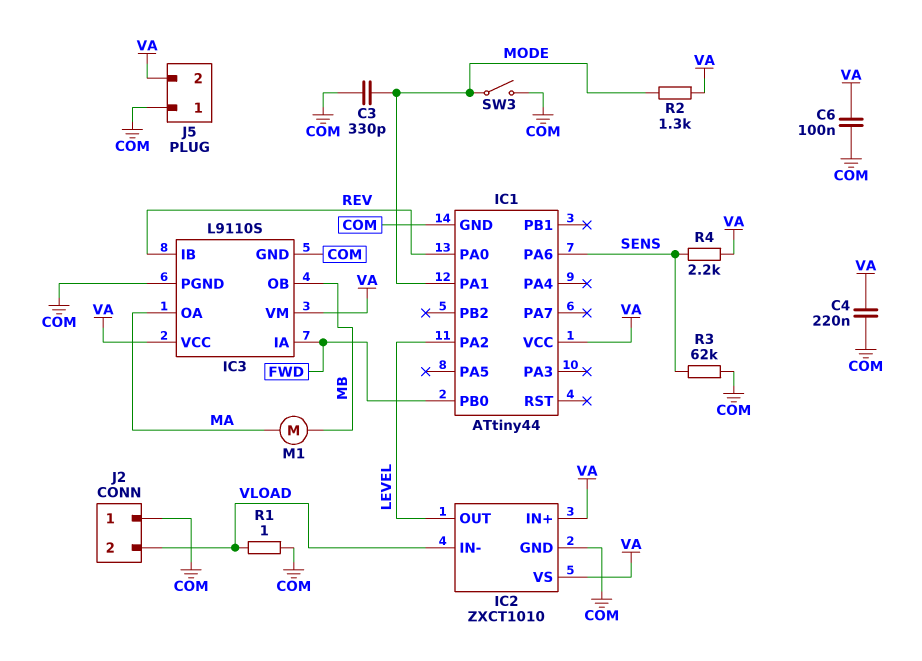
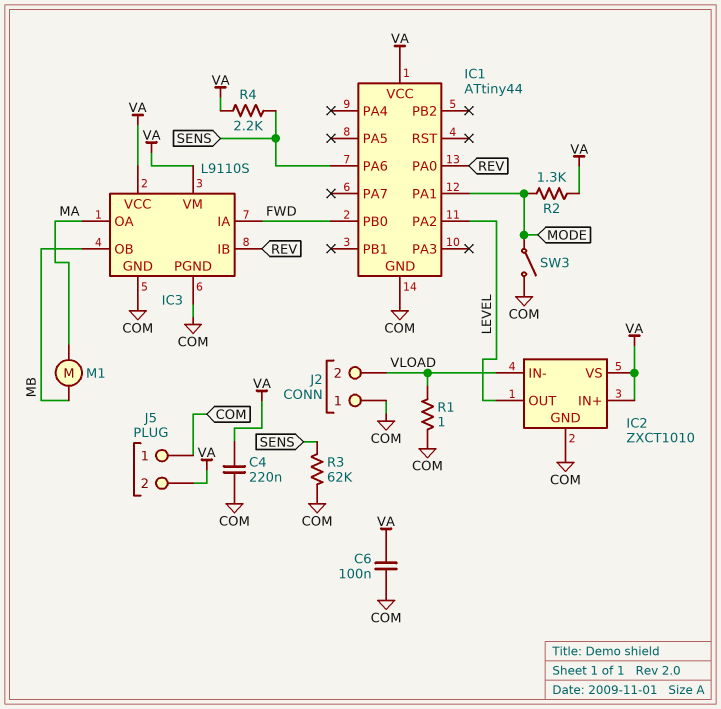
C3: 330pF (COM, MODE) -> none

